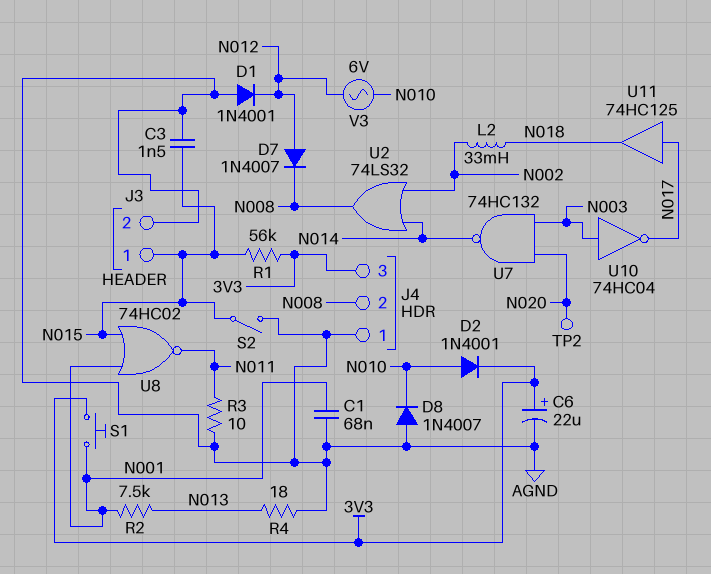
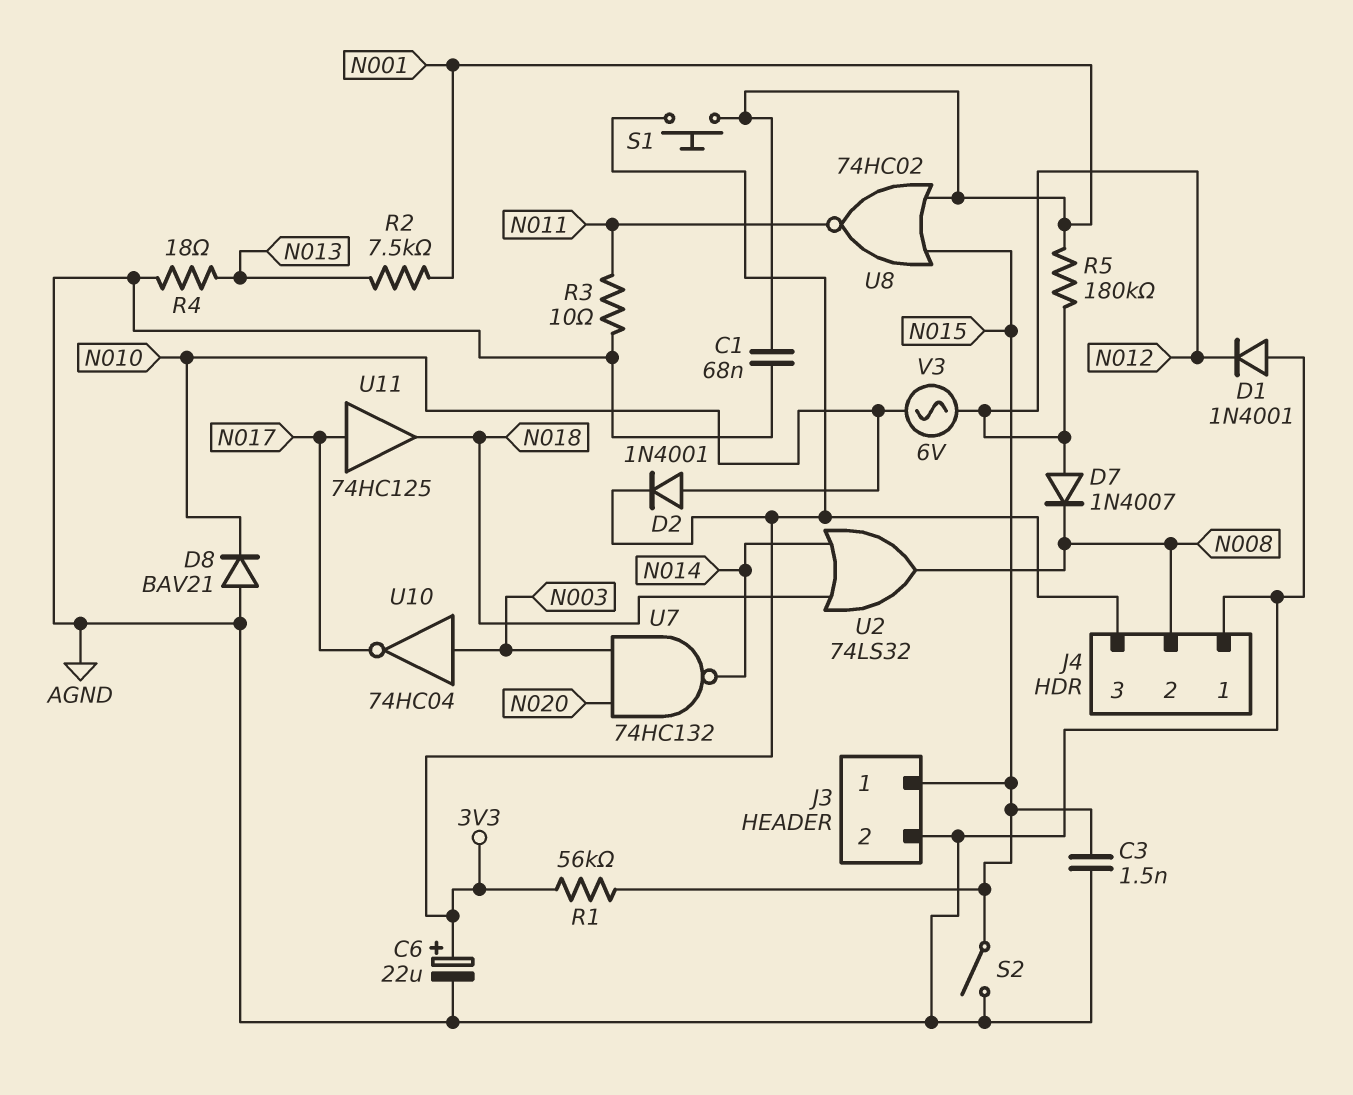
D8: diode 1N4007 (A AGND, K N010) -> diode BAV21 (A AGND, K N010)
L2: 33mH (N002, N018) -> none
R5: none -> 180k (N001, N012)
TP2: test point (N020) -> none
U2: OR 74LS32 (in N002, in N014, out N008) -> OR 74LS32 (in N014, in N018, out N008)

